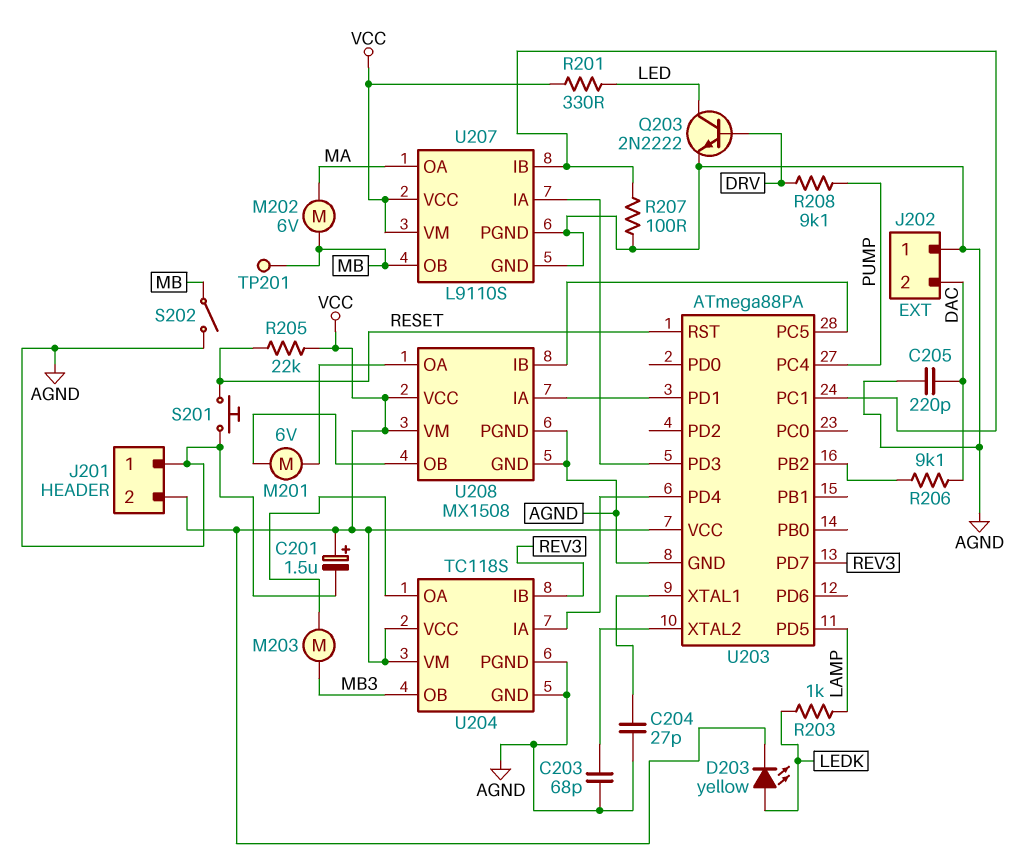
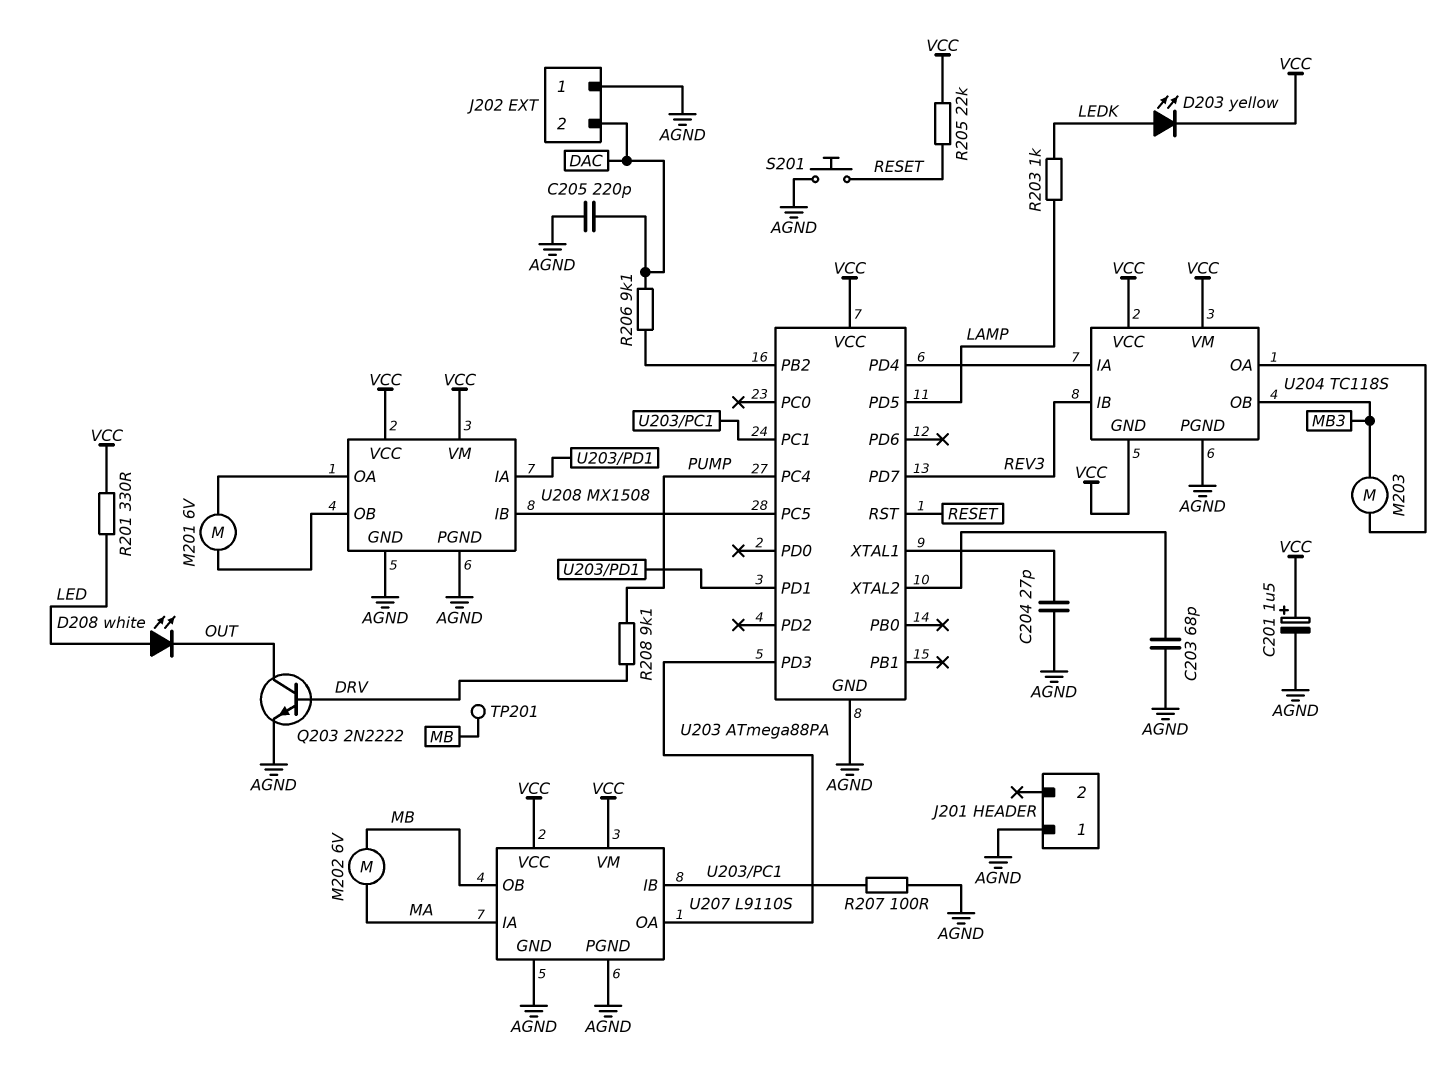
D208: none -> LED white (A LED, K OUT)
J201 pin 2: VCC -> none
Q203: NPN 2N2222 (B DRV, C LED, E AGND) -> NPN 2N2222 (B DRV, C OUT, E AGND)
S202: switch (AGND, MB) -> none
U204 pin GND: AGND -> VCC
U207 pin IA: U203/PD3 -> MA
U207 pin OA: MA -> U203/PD3

